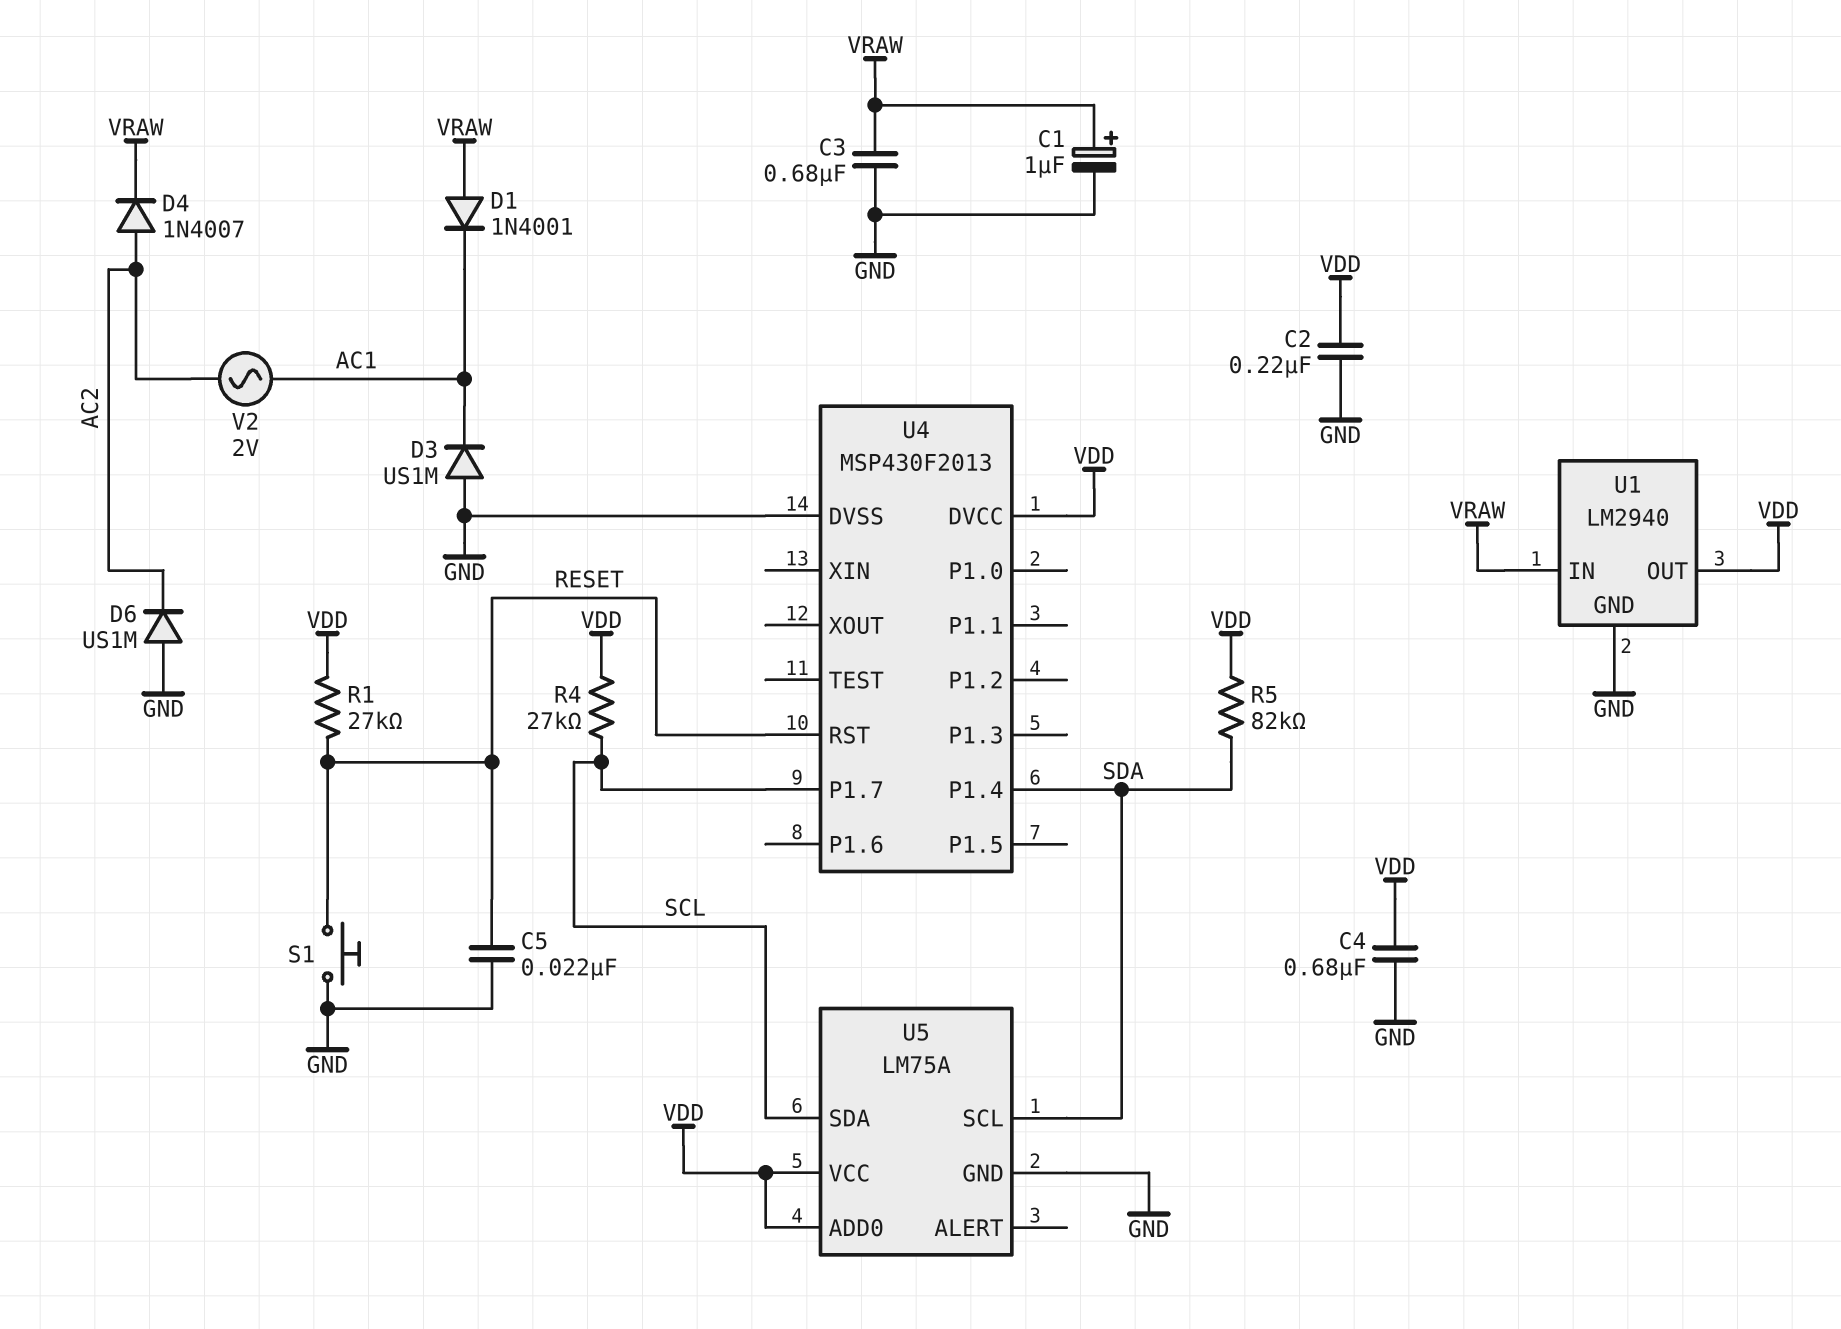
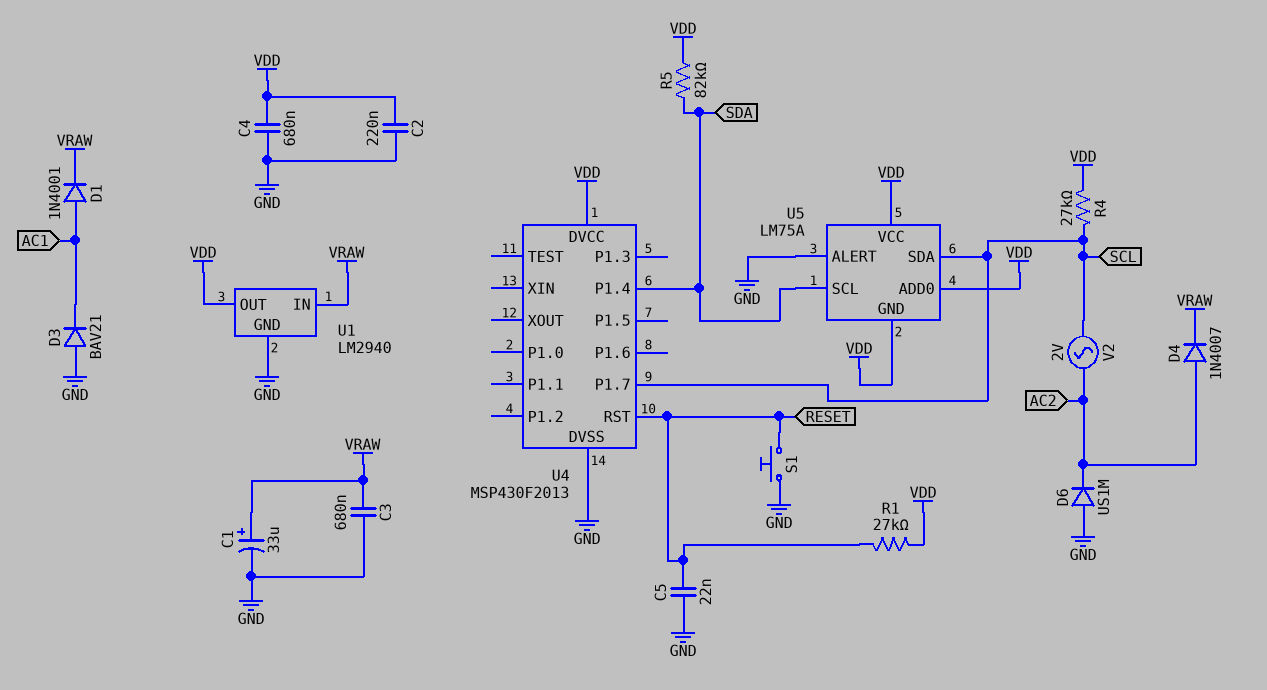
C1: 1uF (plus VRAW, minus GND) -> 33uF (plus VRAW, minus GND)
D1: diode 1N4001 (A VRAW, K AC1) -> diode 1N4001 (A AC1, K VRAW)
D3: diode US1M (A GND, K AC1) -> diode BAV21 (A GND, K AC1)
U5 pin ALERT: none -> GND
U5 pin GND: GND -> VDD
V2: AC 2V (AC1, AC2) -> AC 2V (AC2, SCL)

